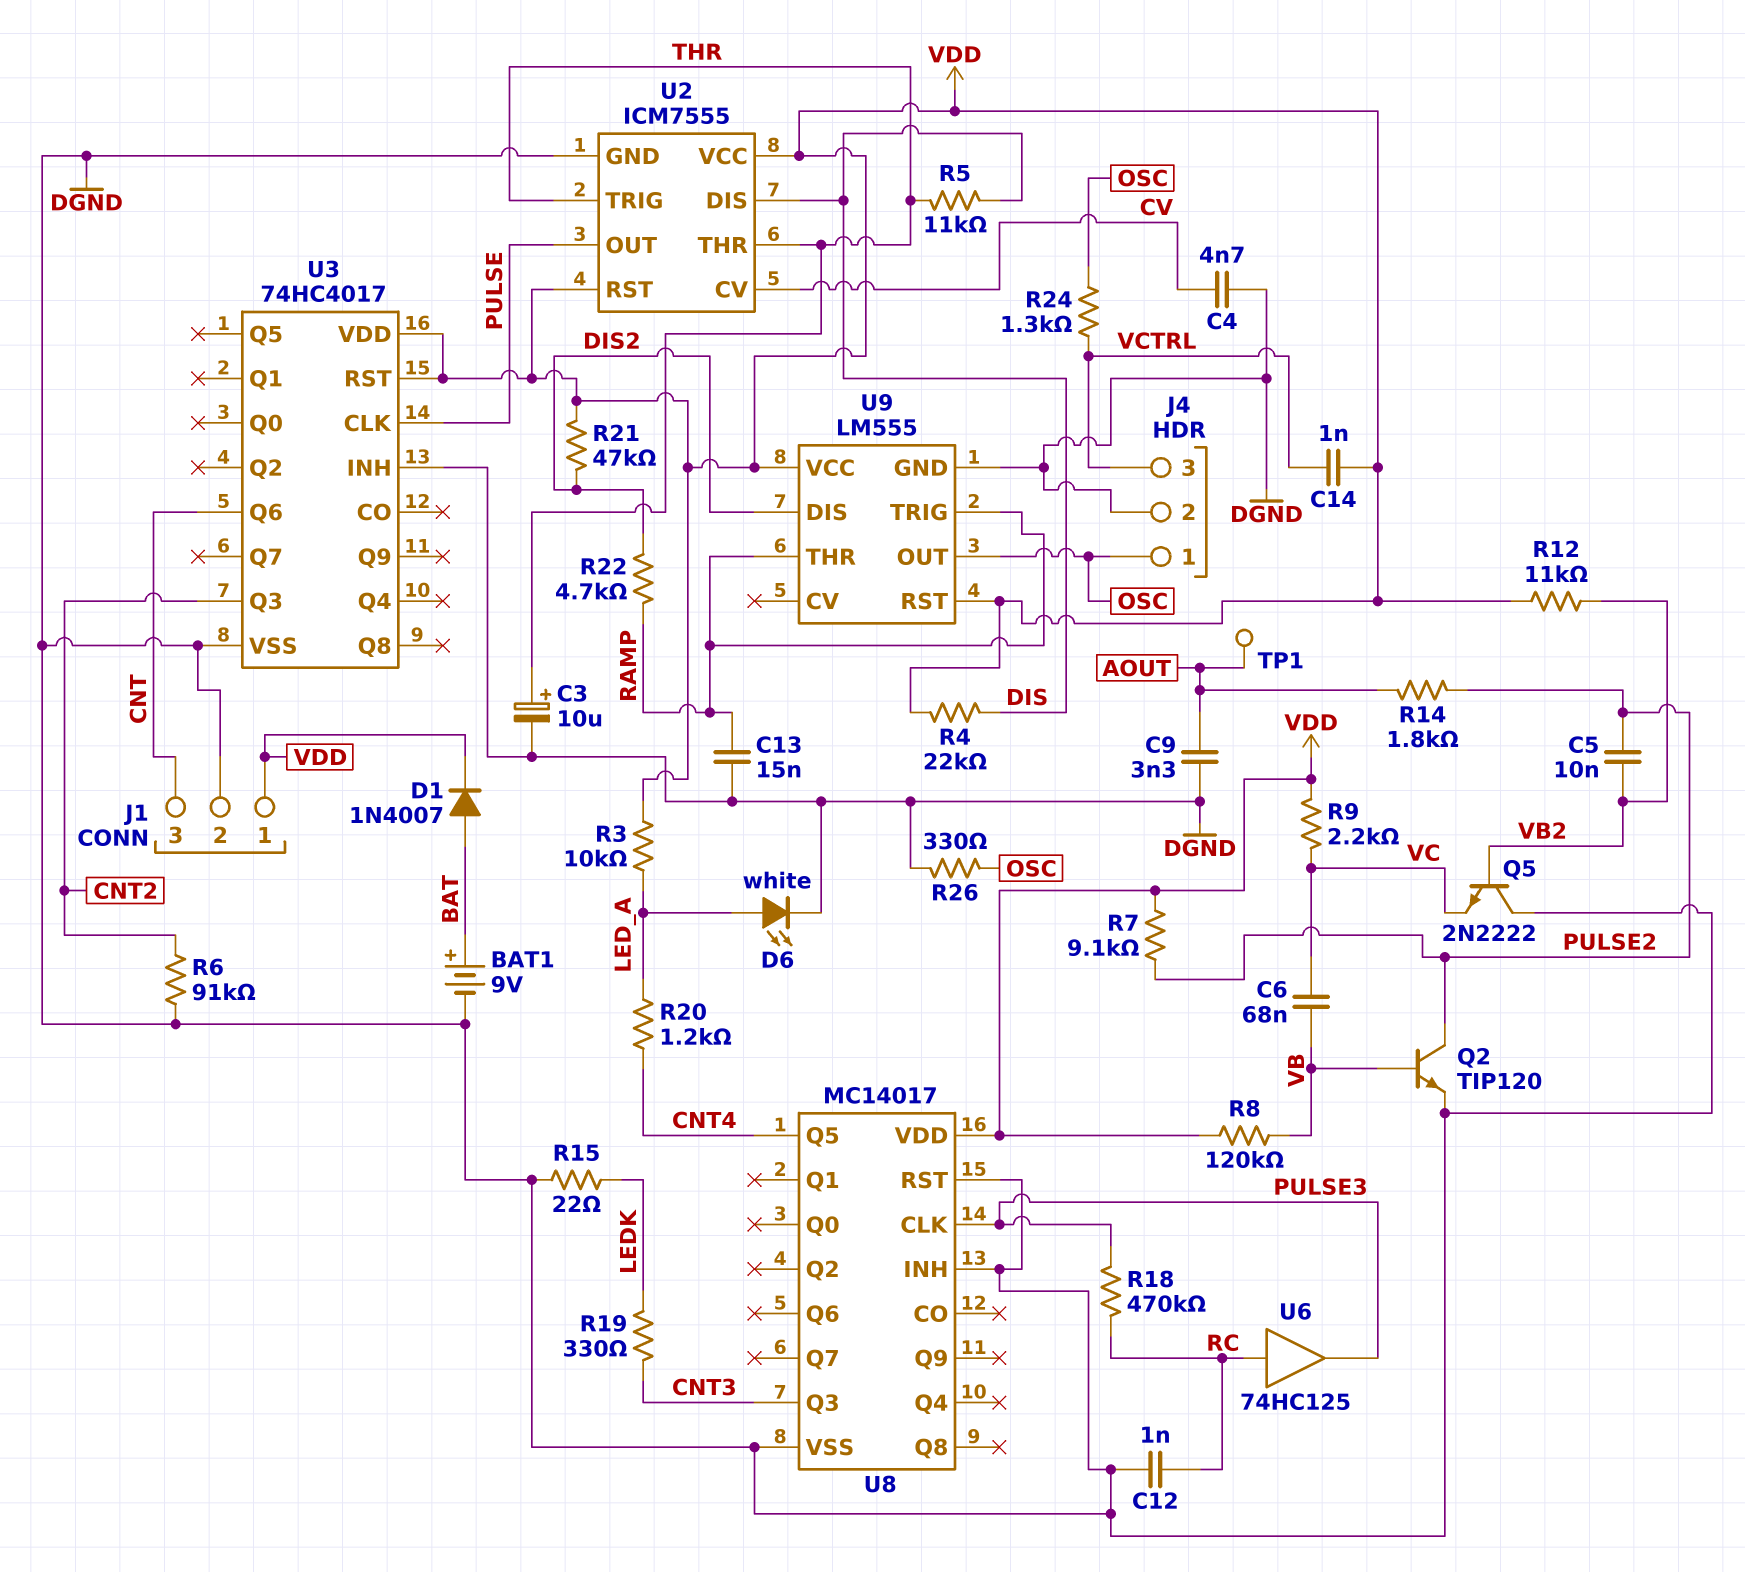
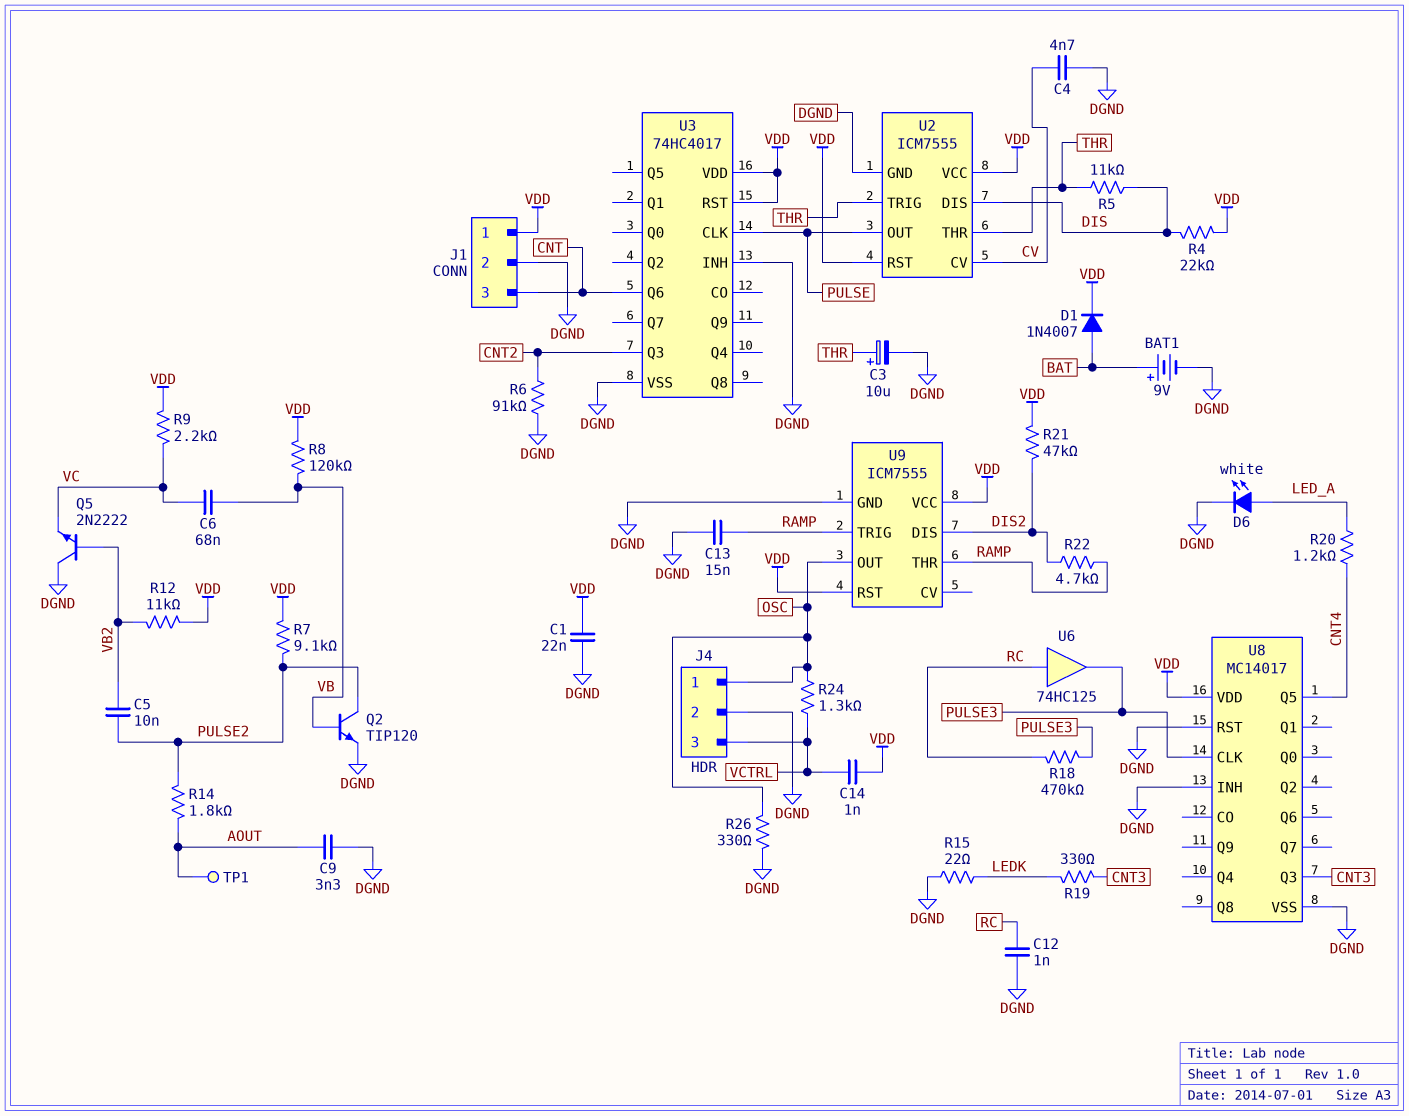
C1: none -> 22nF (DGND, VDD)
R3: 10k (LED_A, VDD) -> none
U9: LM555 -> ICM7555

